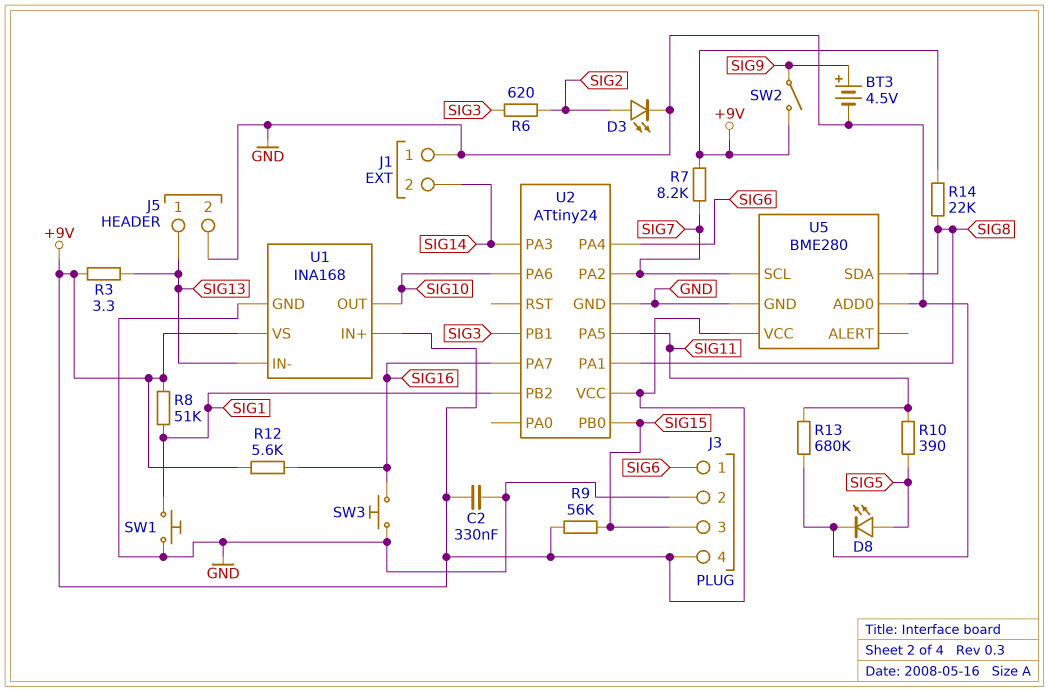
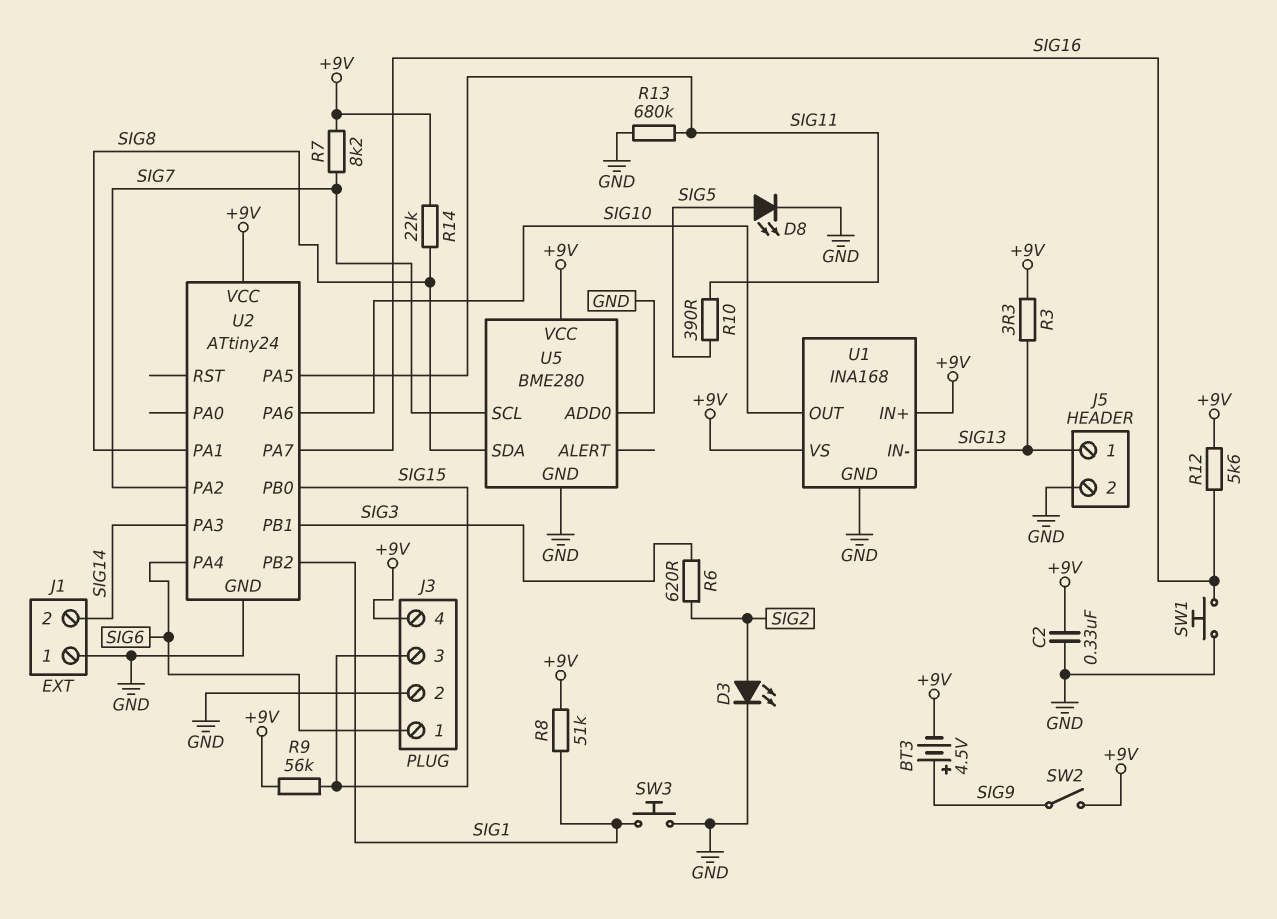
BT3: 4.5V (plus SIG9, minus GND) -> 4.5V (plus SIG9, minus +9V)
SW1: button (GND, SIG1) -> button (GND, SIG16)
SW3: button (GND, SIG16) -> button (GND, SIG1)

